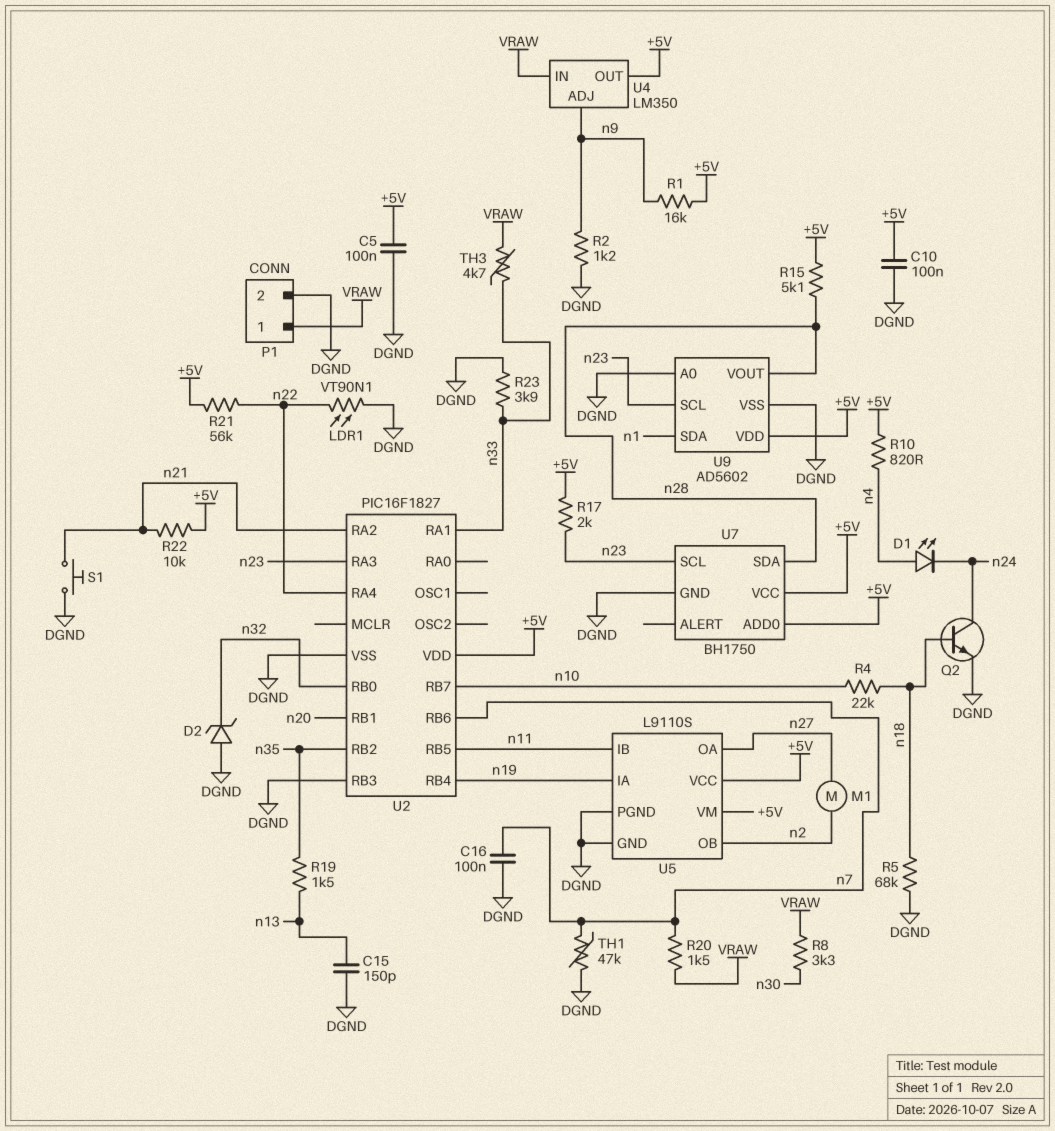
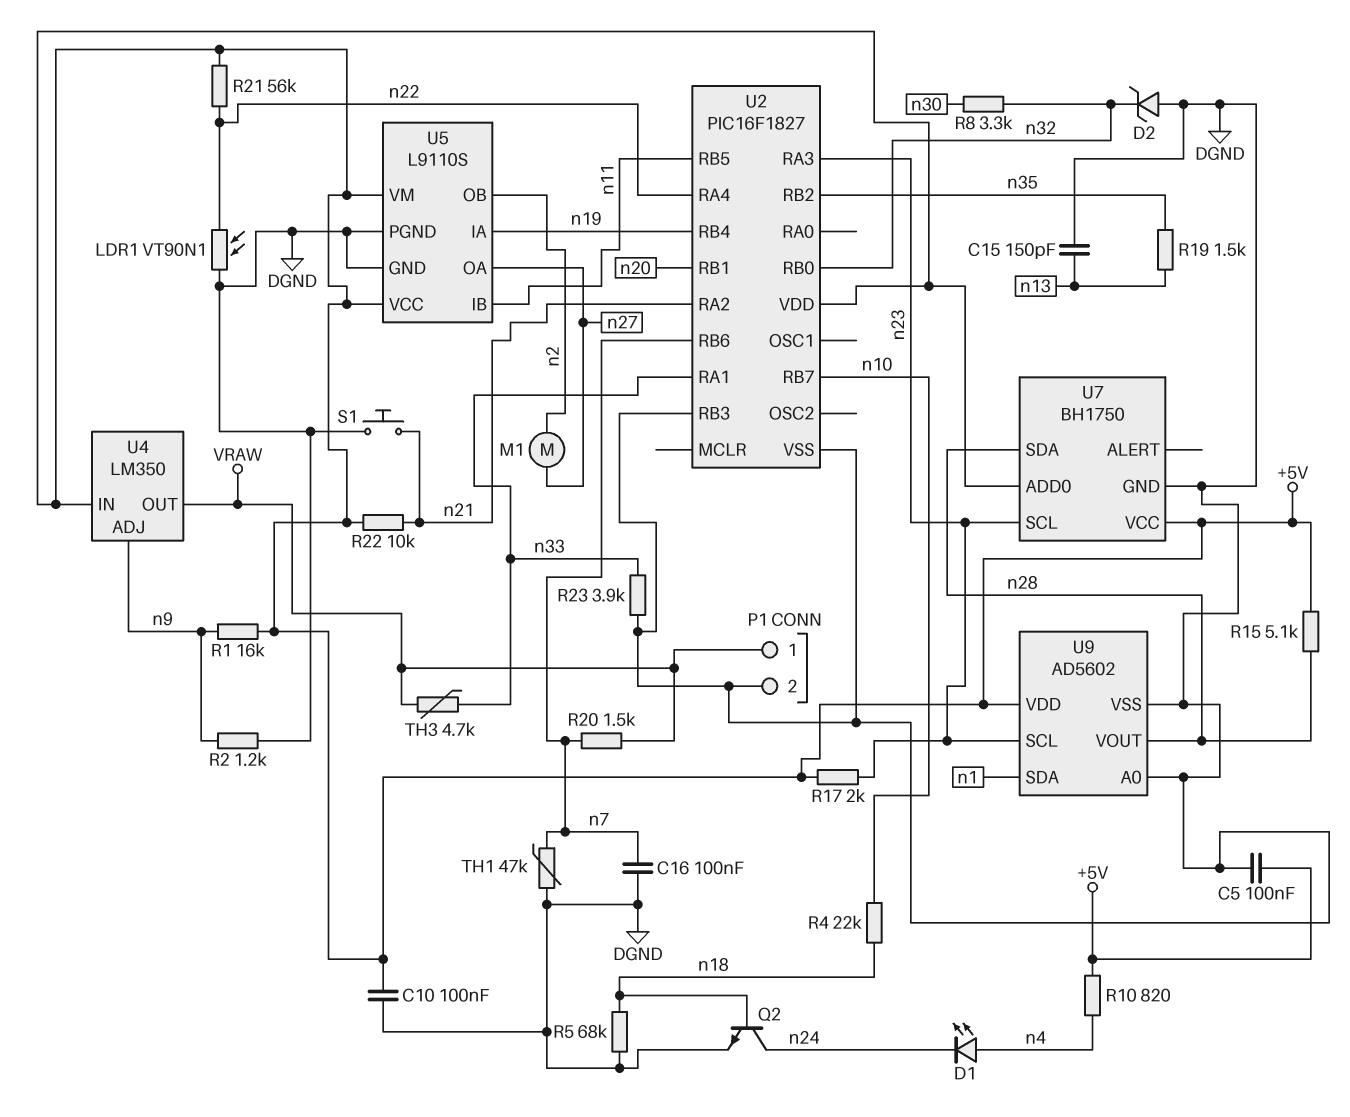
R8: 3.3k (VRAW, n30) -> 3.3k (n30, n32)
U4 pin IN: VRAW -> +5V
U4 pin OUT: +5V -> VRAW

